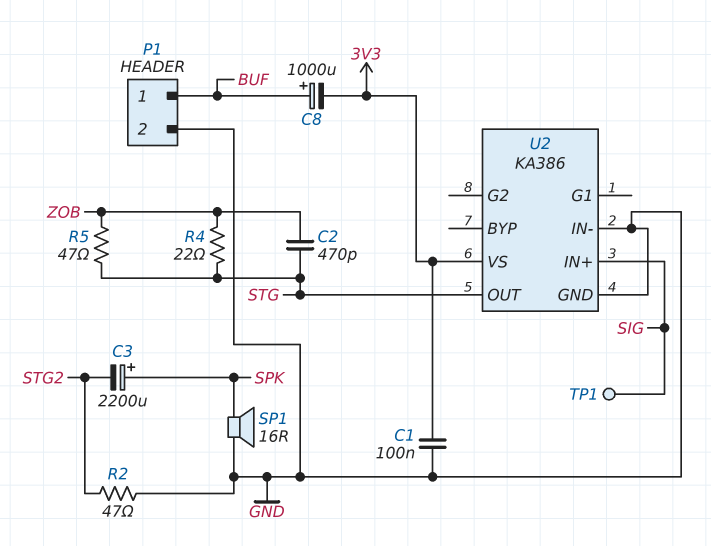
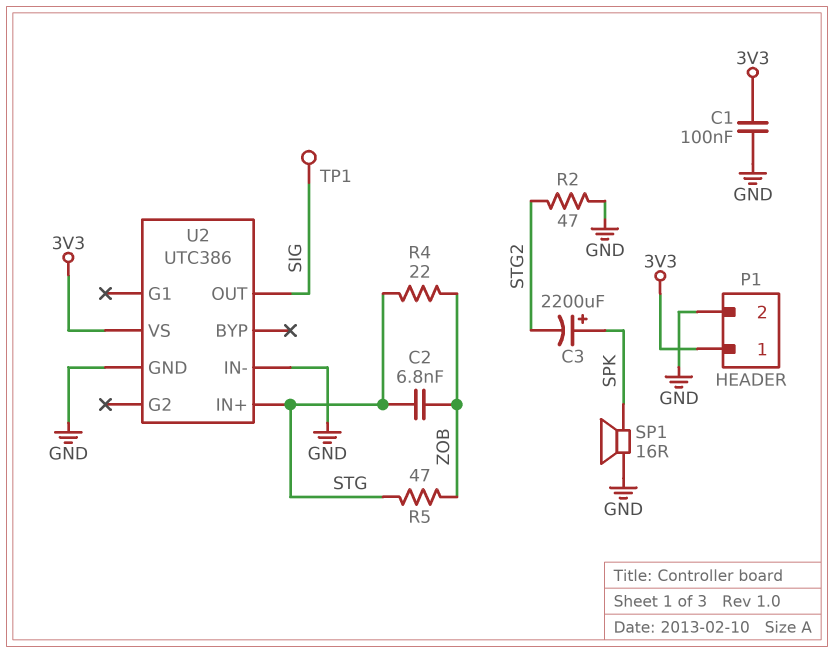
C2: 470pF (STG, ZOB) -> 6.8nF (STG, ZOB)
C8: 1000uF (plus BUF, minus 3V3) -> none
P1 pin 1: BUF -> 3V3
U2: KA386 -> UTC386
U2 pin IN+: SIG -> STG
U2 pin OUT: STG -> SIG

